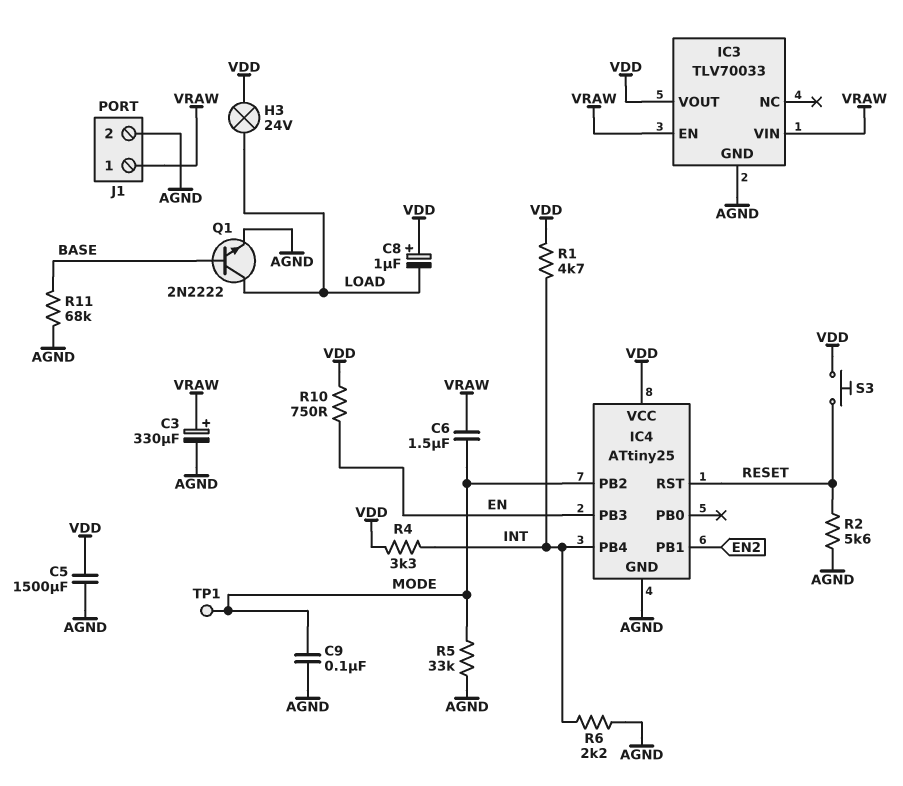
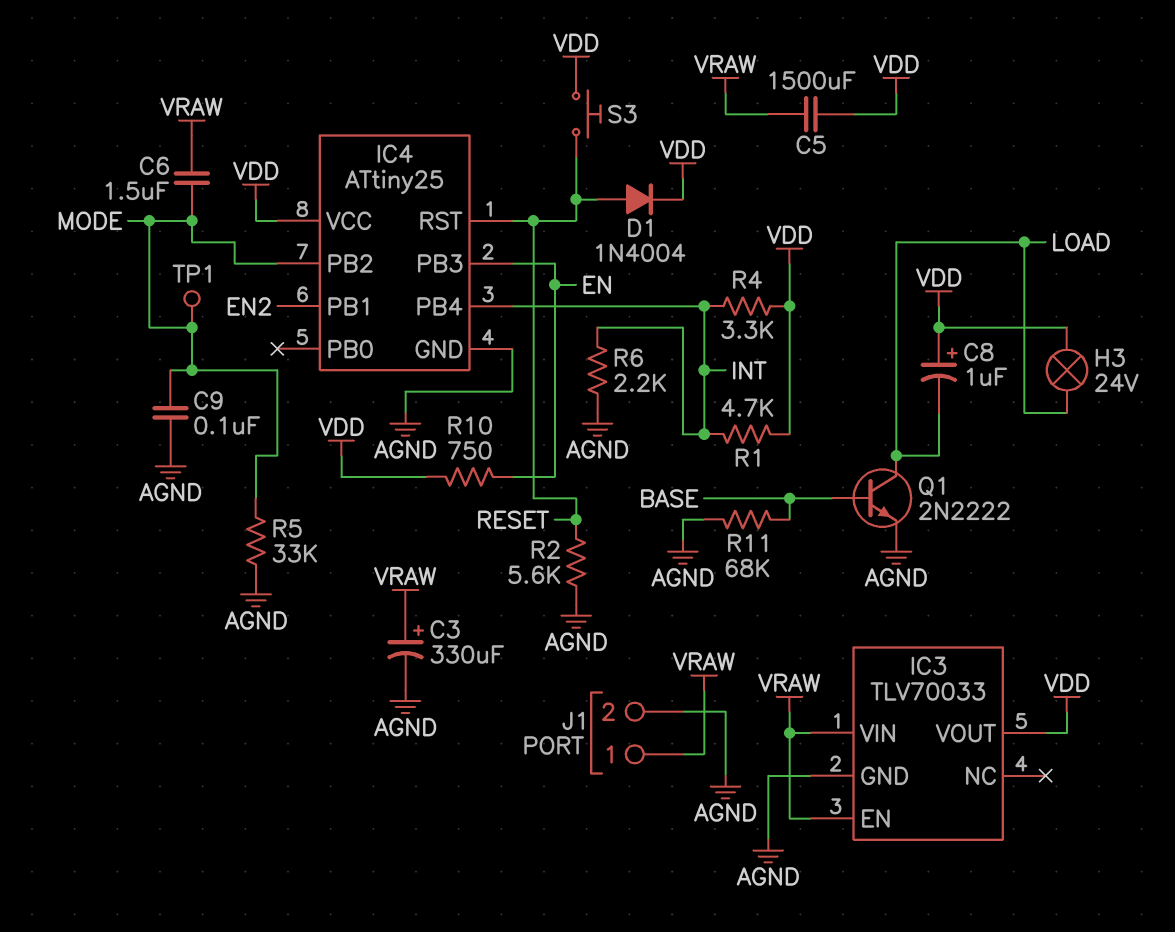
C5: 1500uF (AGND, VDD) -> 1500uF (VDD, VRAW)
D1: none -> diode 1N4004 (A RESET, K VDD)

